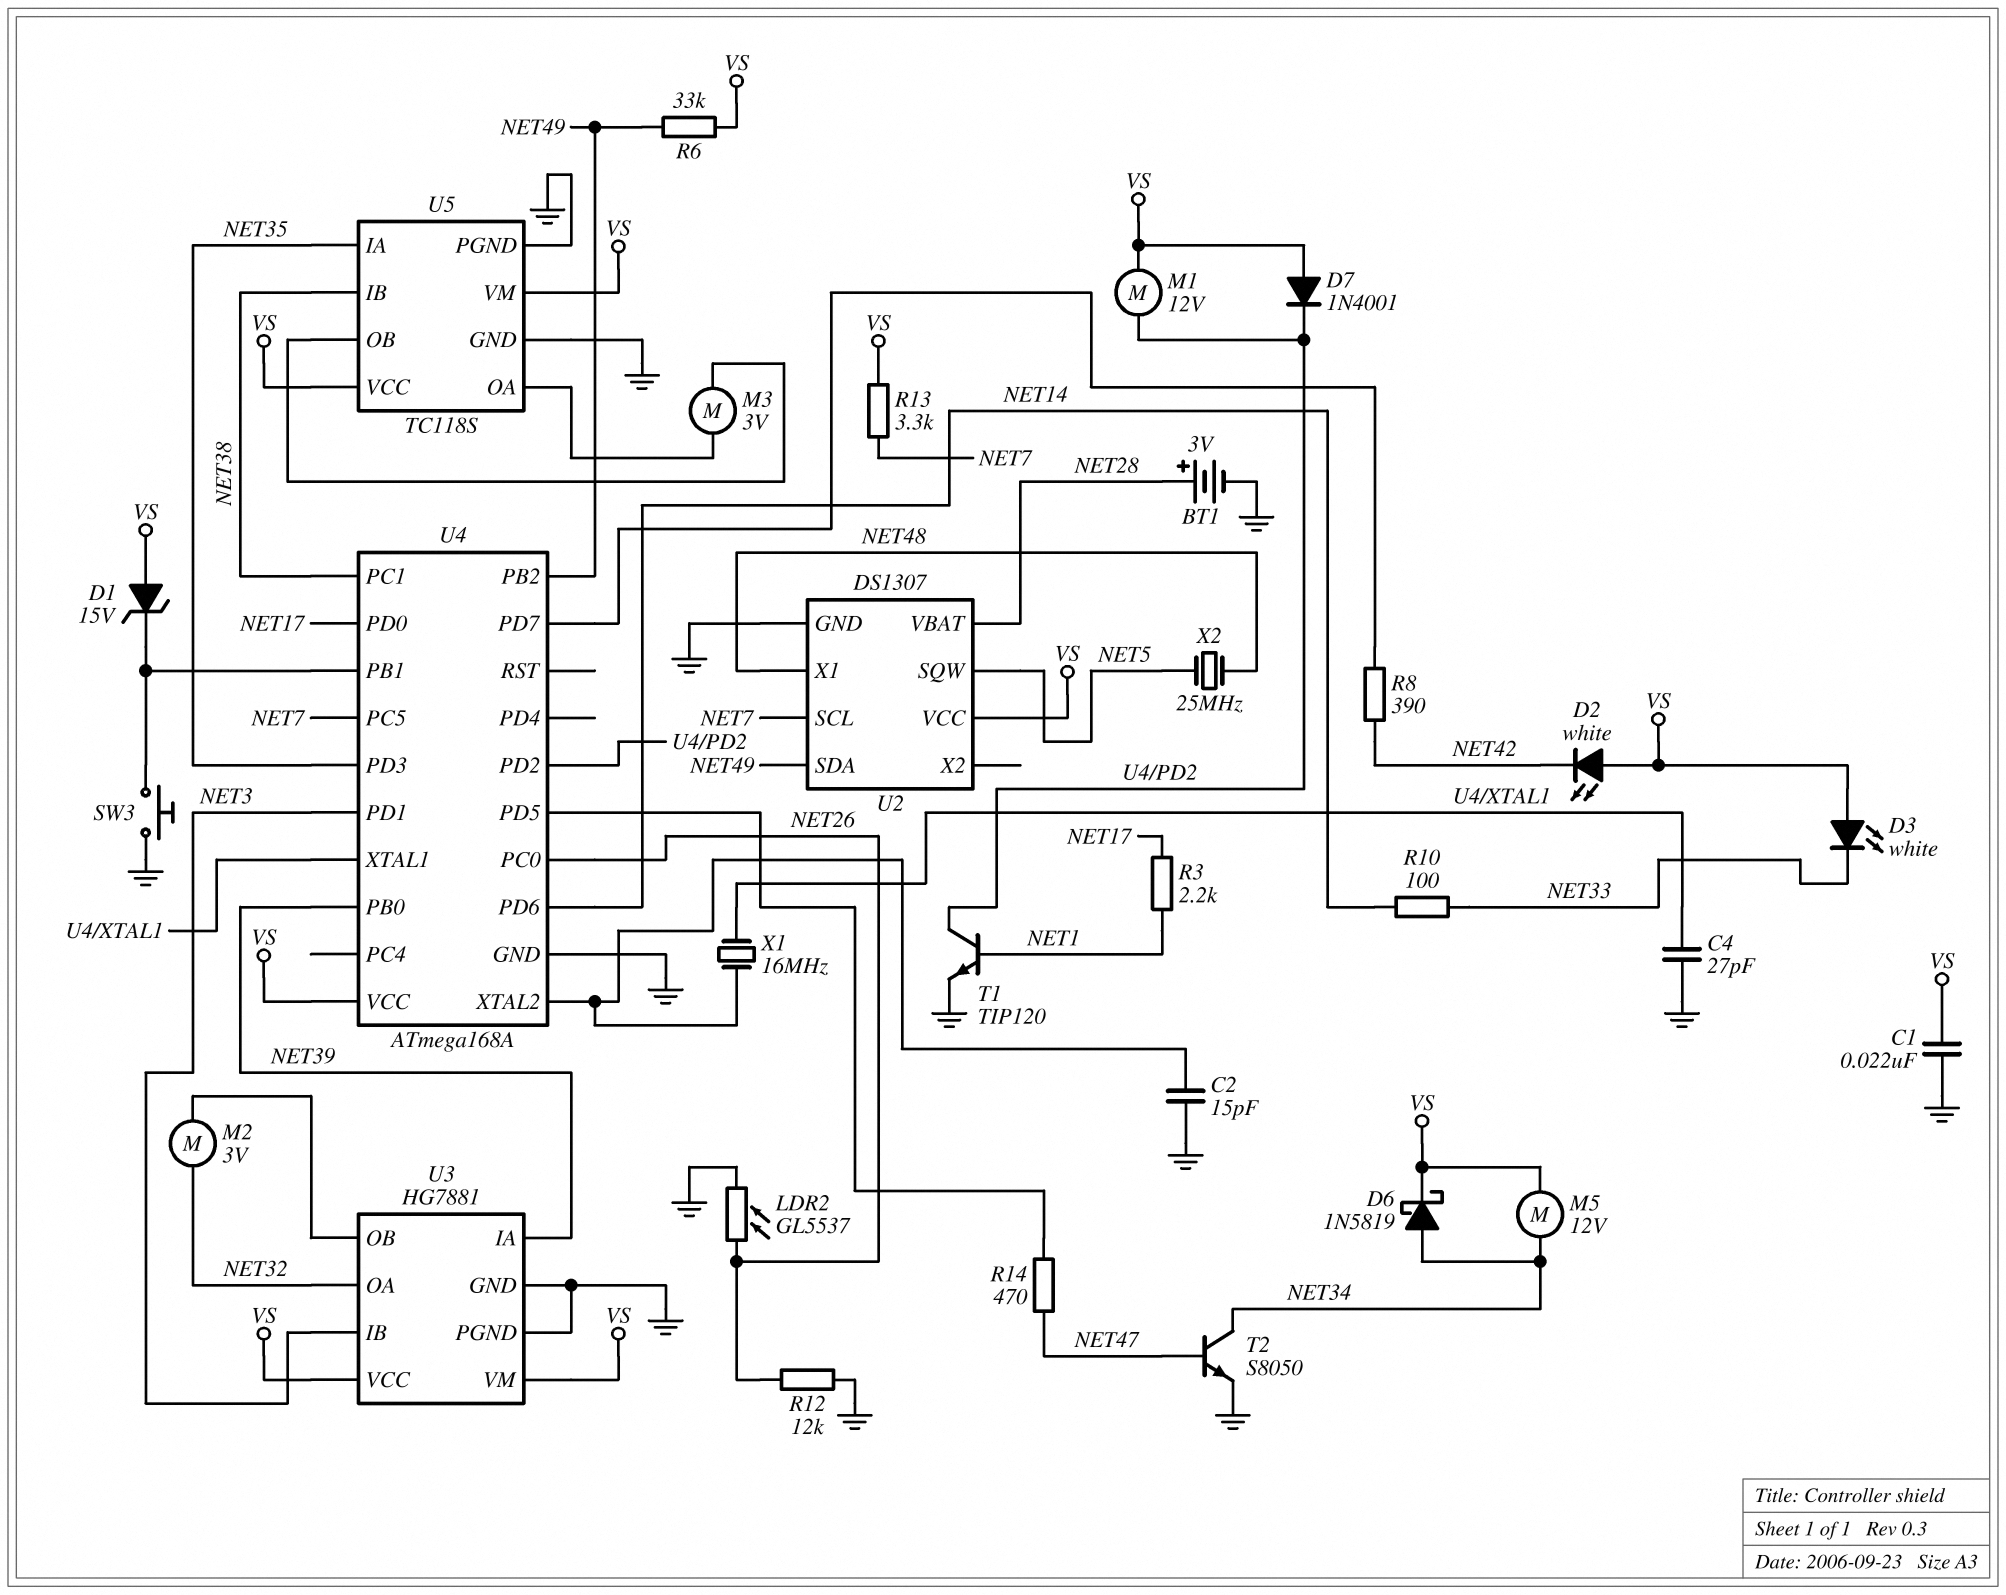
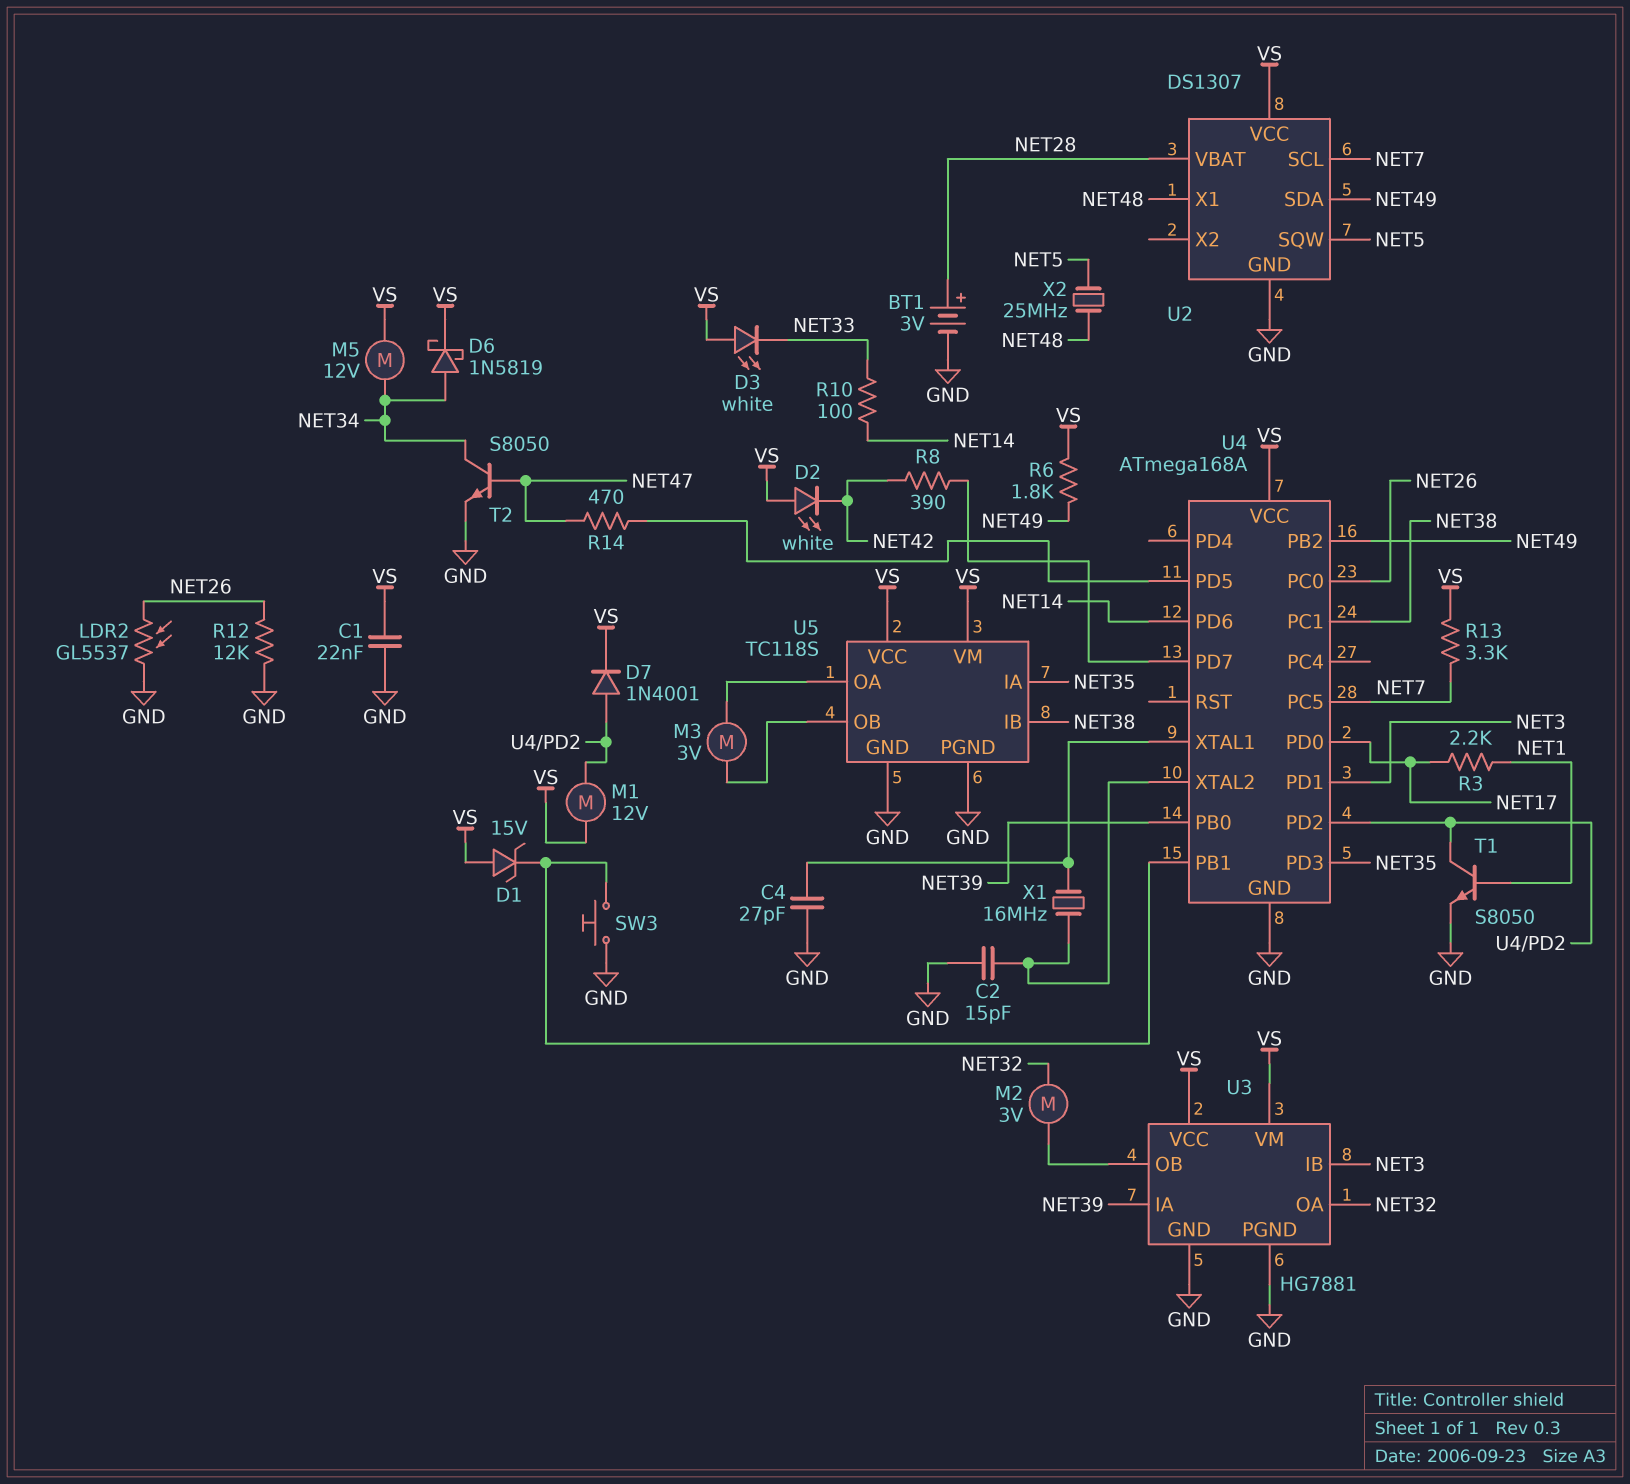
D7: diode 1N4001 (A VS, K U4/PD2) -> diode 1N4001 (A U4/PD2, K VS)
R6: 33k (NET49, VS) -> 1.8k (NET49, VS)
T1: NPN TIP120 (B NET1, C U4/PD2, E GND) -> NPN S8050 (B NET1, C U4/PD2, E GND)

